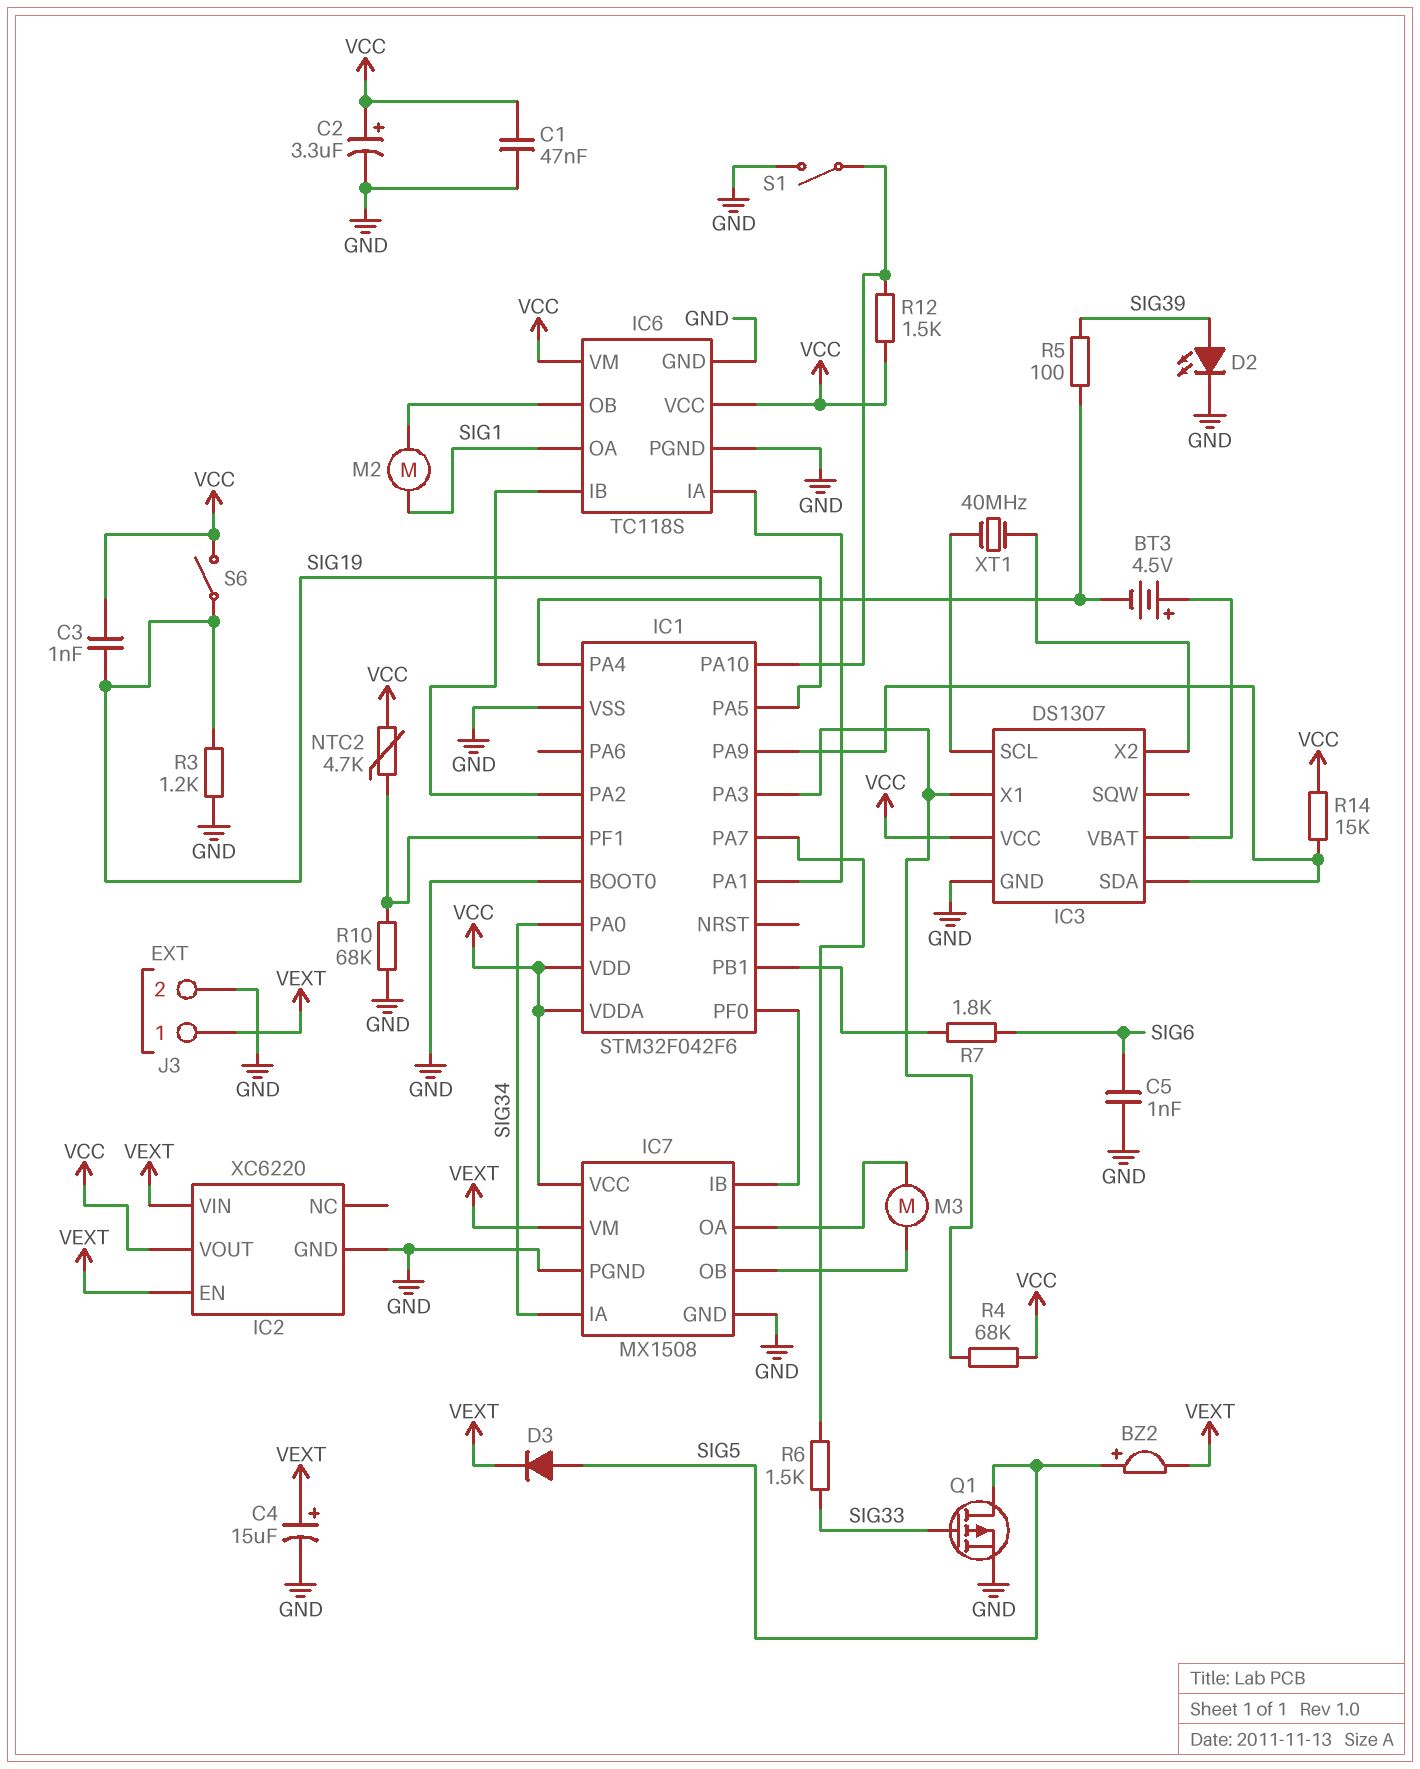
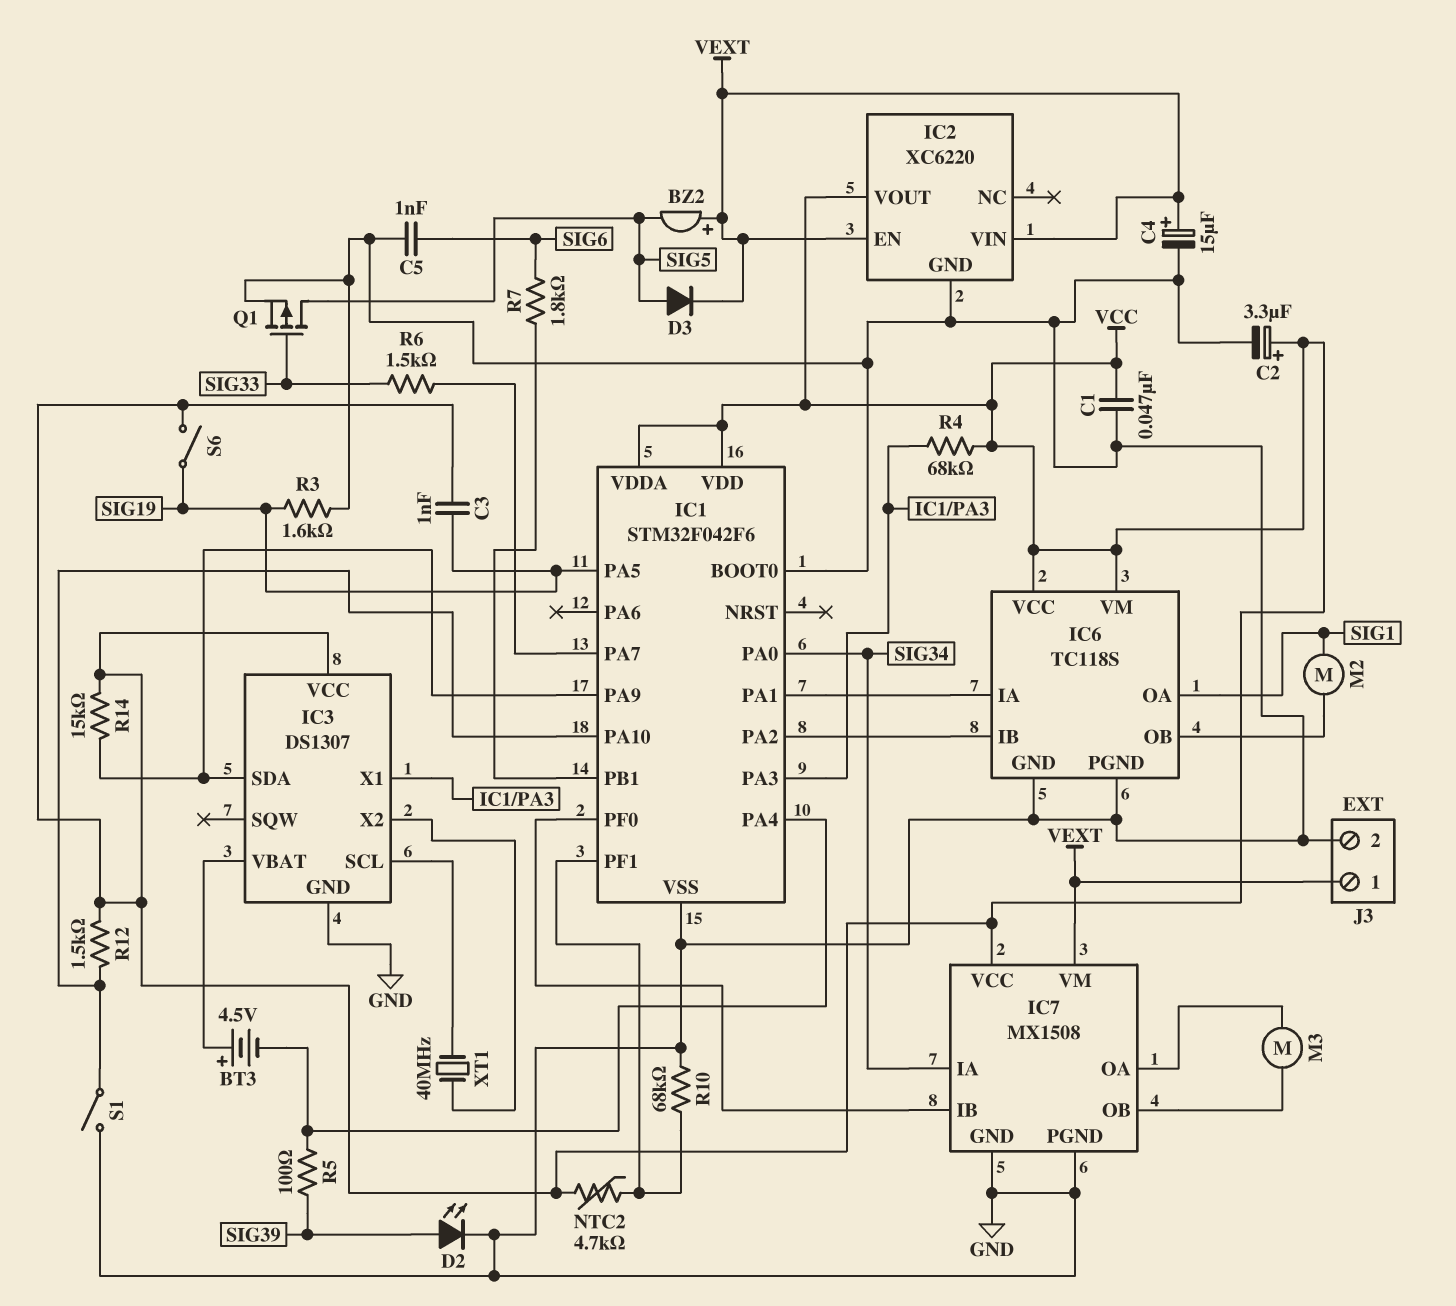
BZ2: buzzer (plus SIG5, minus VEXT) -> buzzer (plus VEXT, minus SIG5)
R3: 1.2k (GND, SIG19) -> 1.6k (GND, SIG19)

